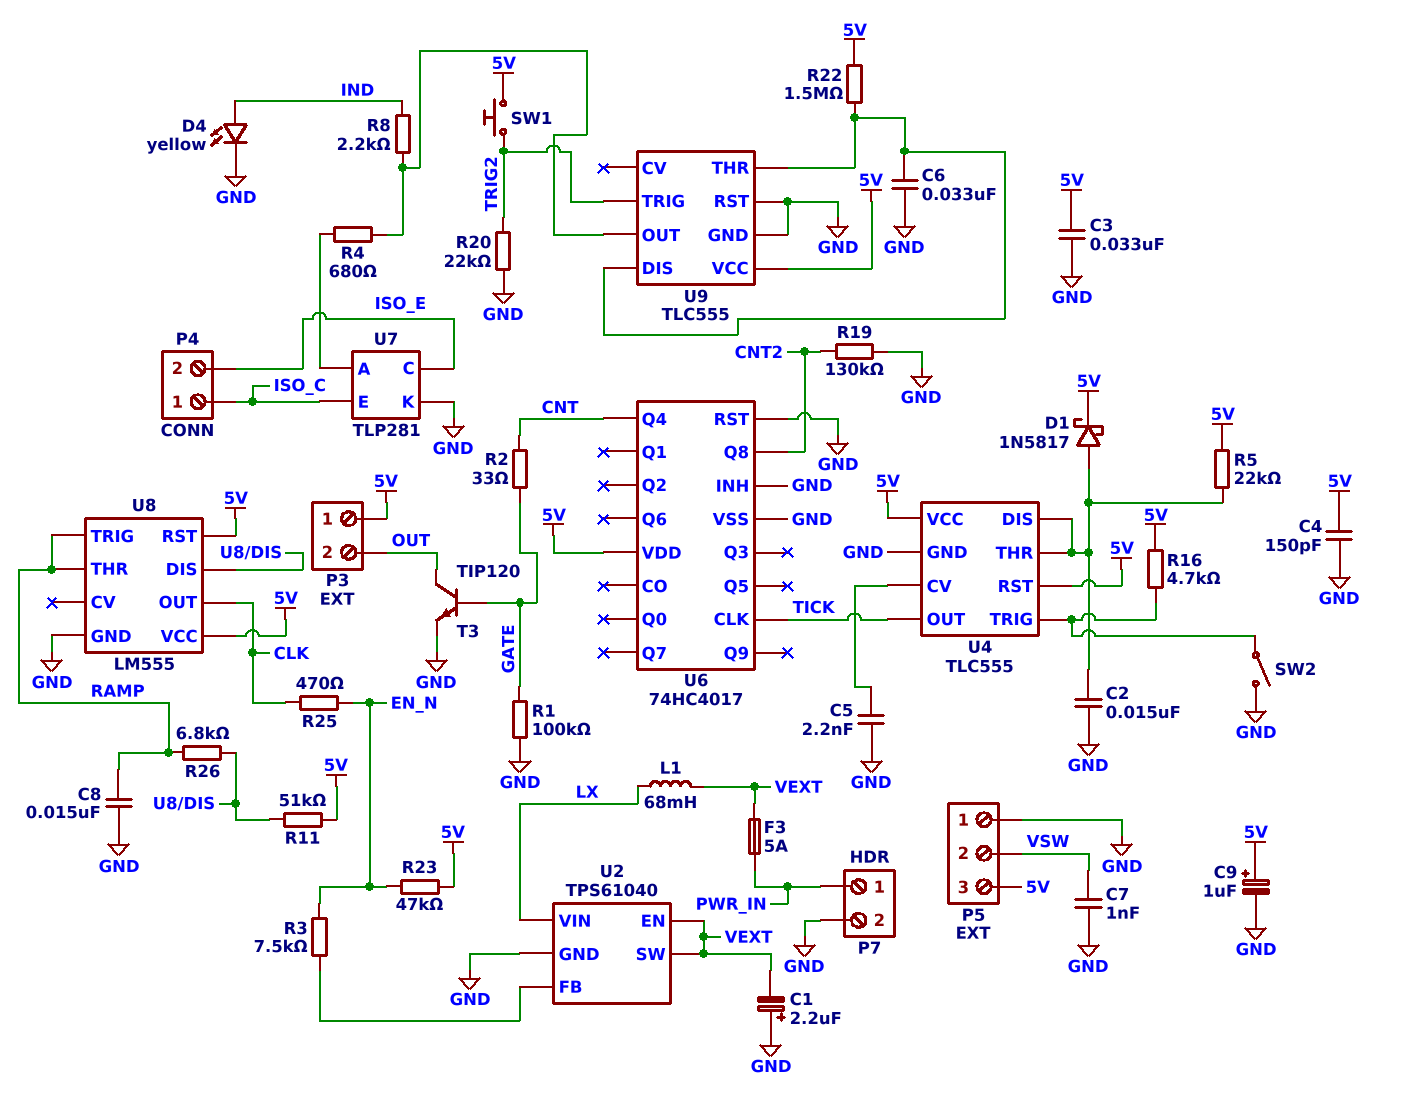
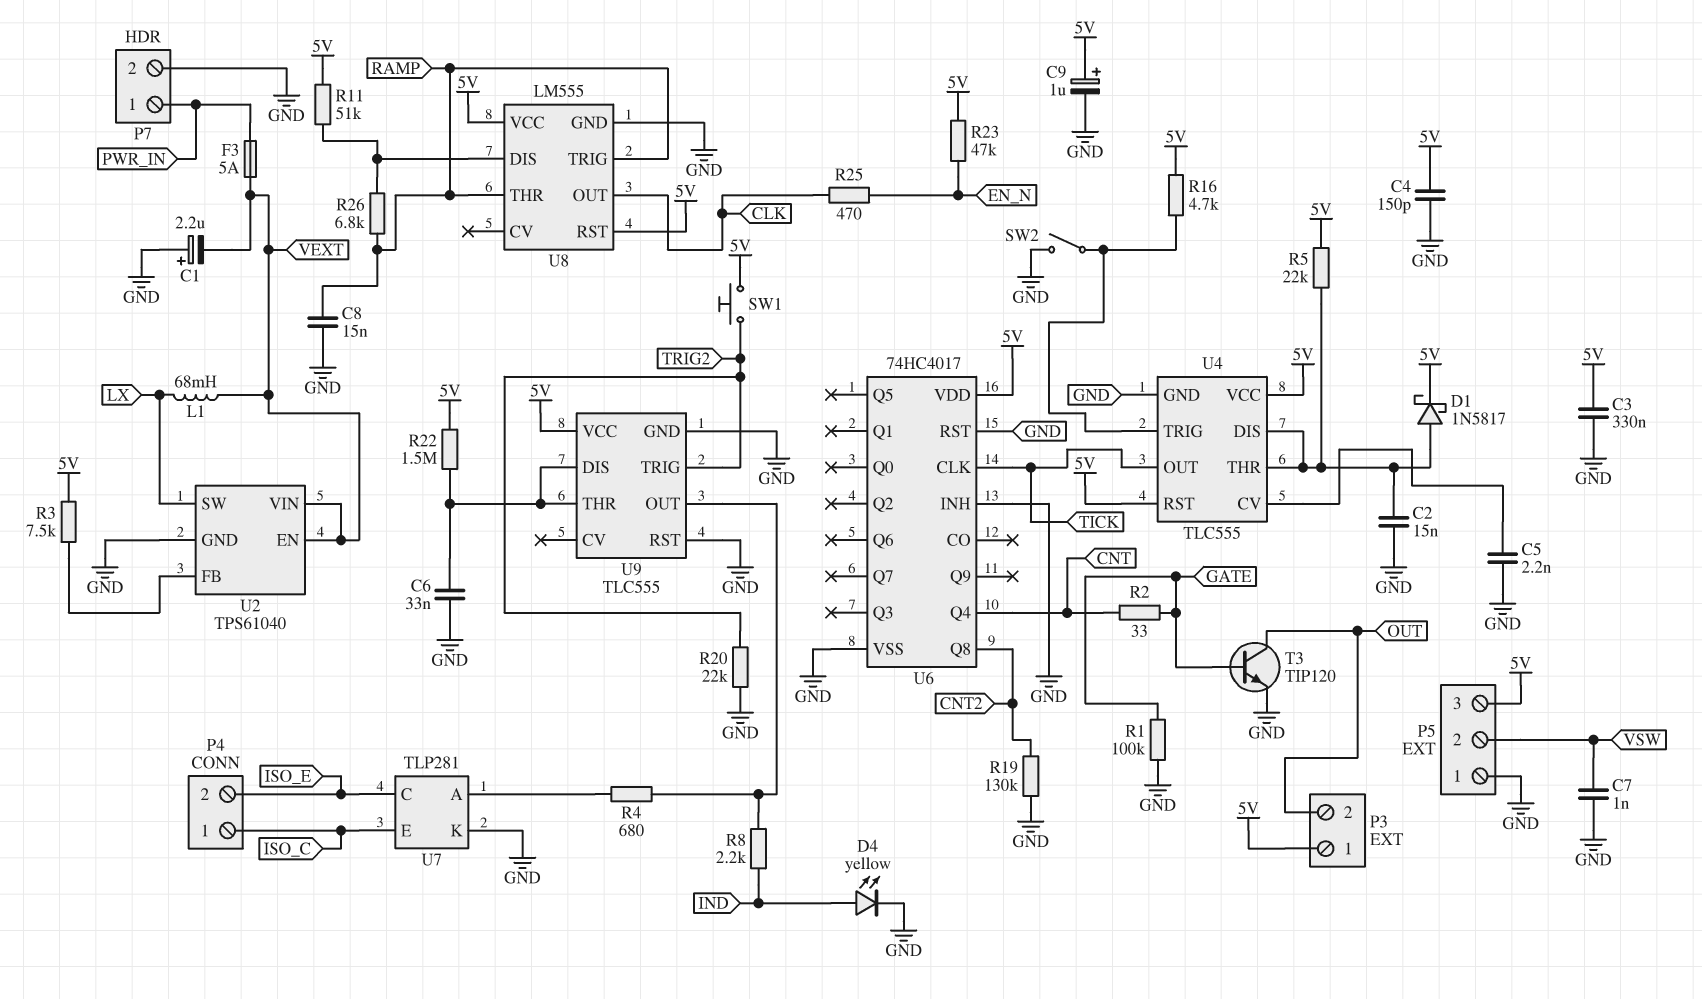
C3: 33nF (5V, GND) -> 330nF (5V, GND)
R3: 7.5k (EN_N, U2/FB) -> 7.5k (5V, U2/FB)
U2 pin SW: VEXT -> LX
U2 pin VIN: LX -> VEXT

